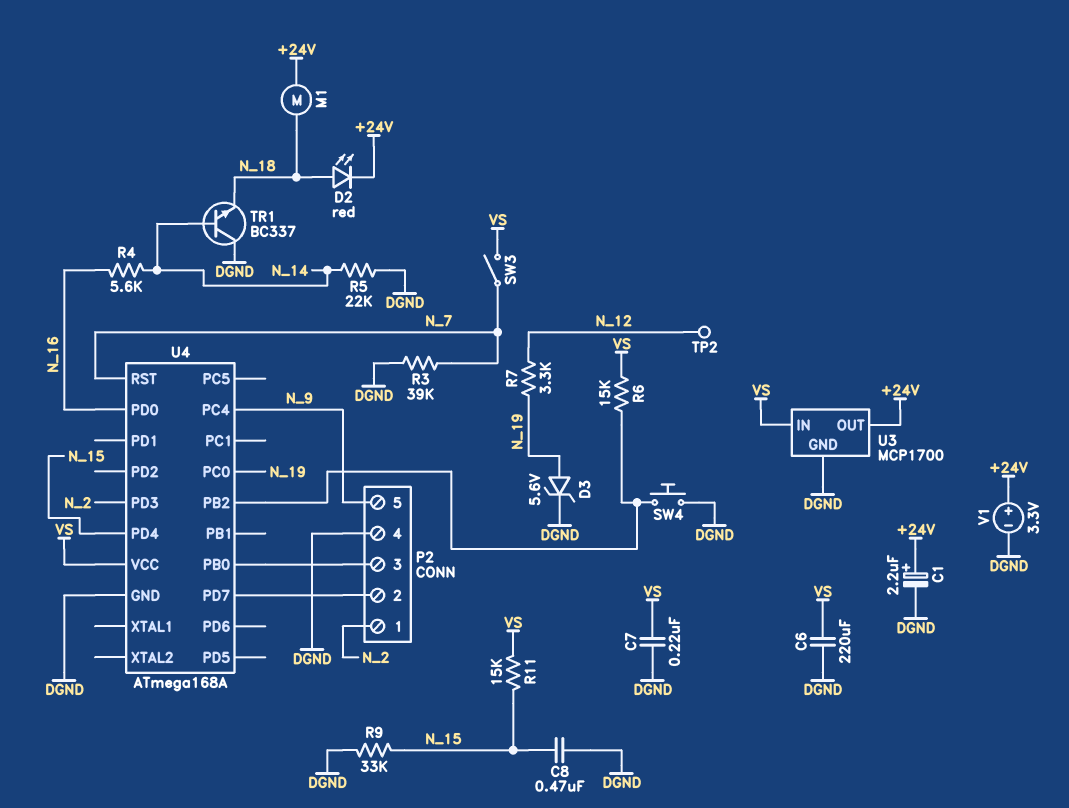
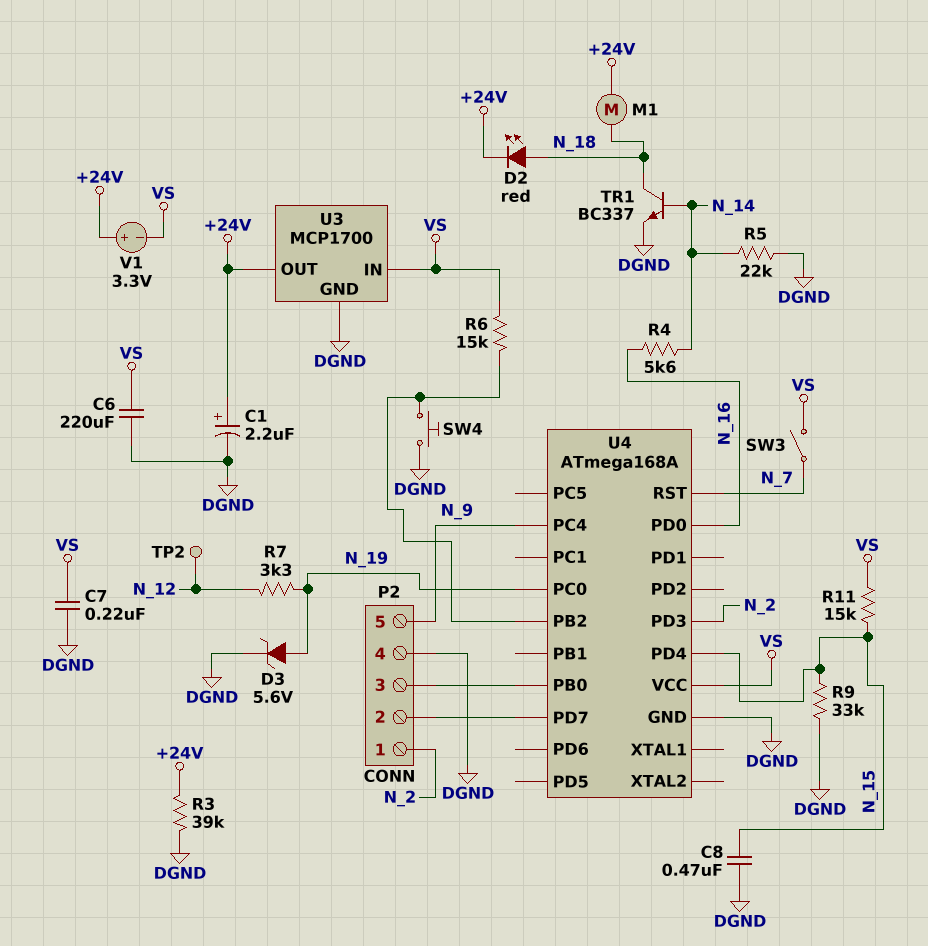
R3: 39k (DGND, N_7) -> 39k (+24V, DGND)
TR1: NPN BC337 (B N_14, C DGND, E N_18) -> NPN BC337 (B N_14, C N_18, E DGND)
V1: 3.3V (plus +24V, minus DGND) -> 3.3V (plus +24V, minus VS)

